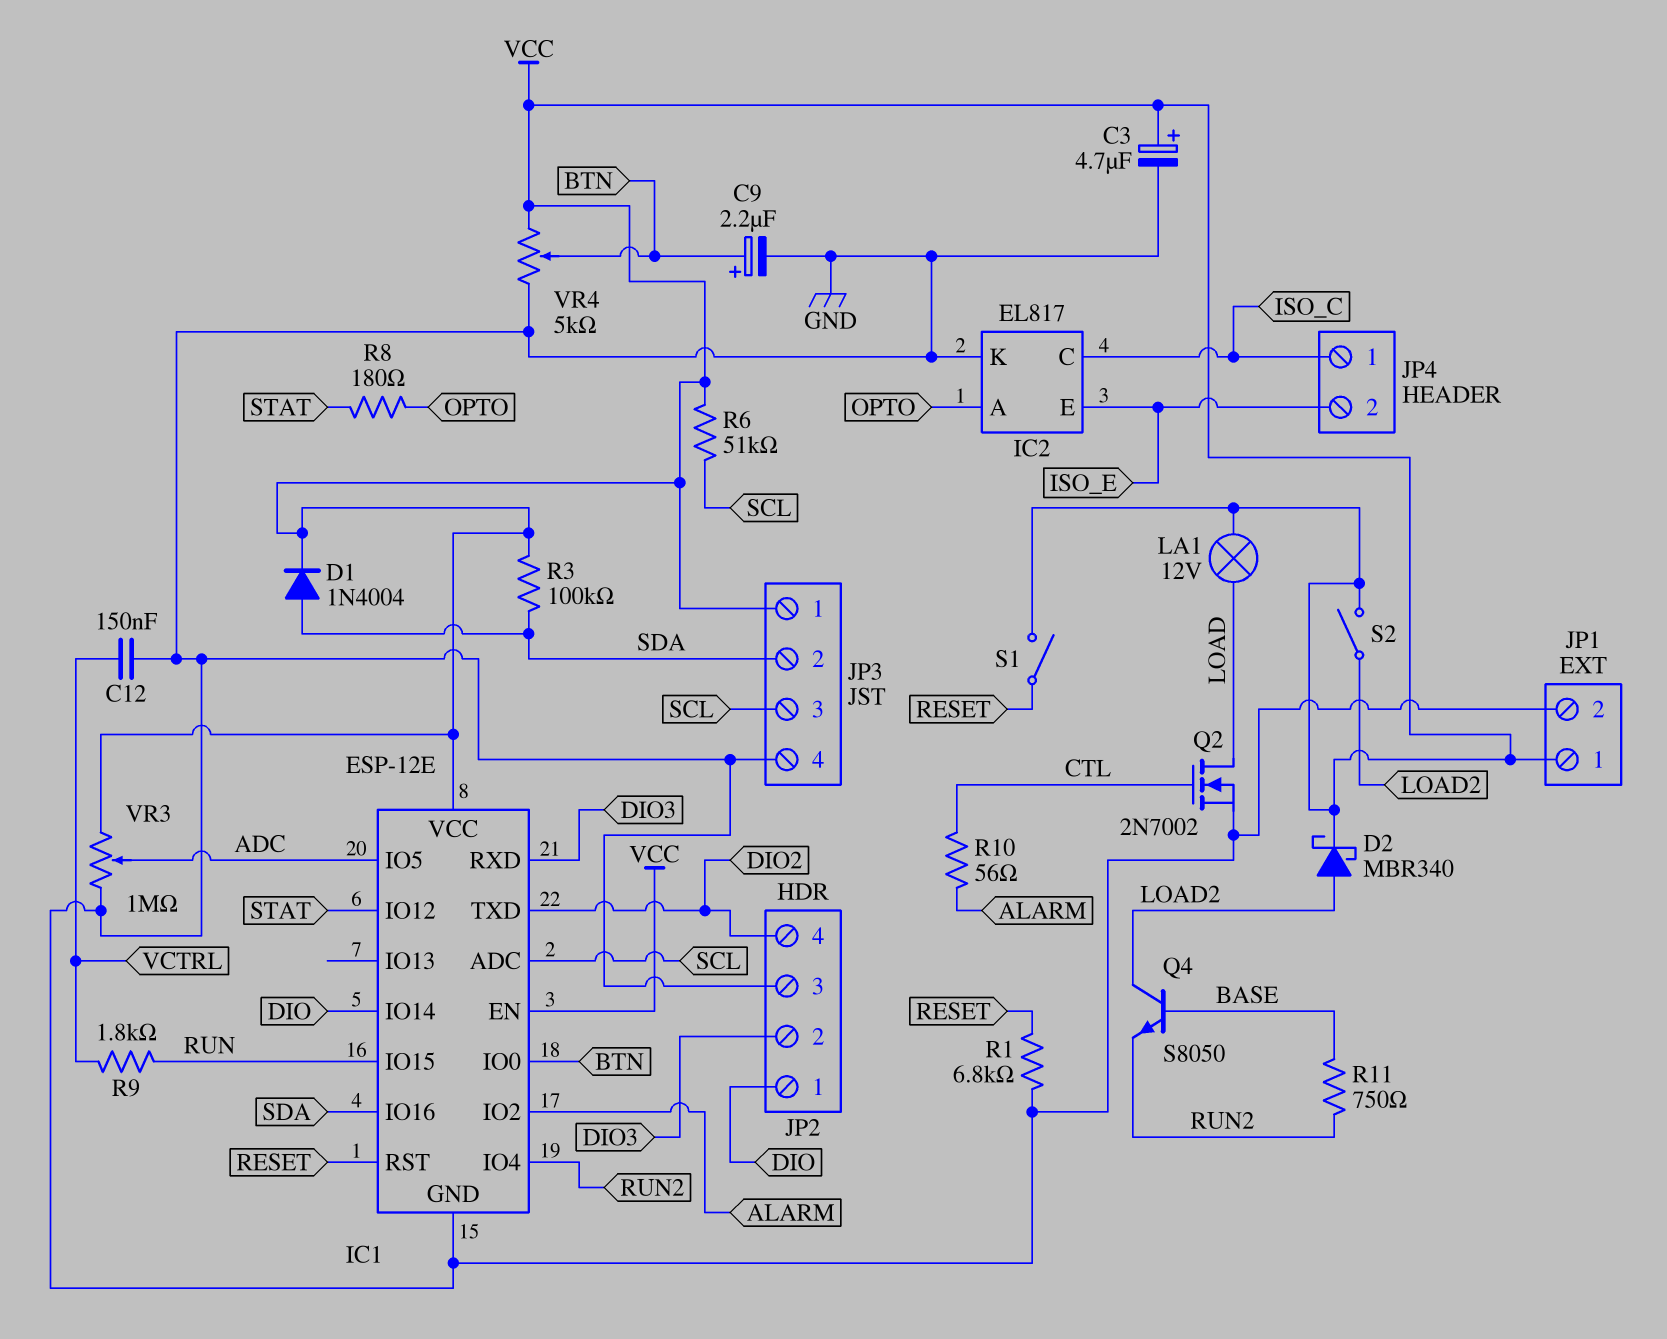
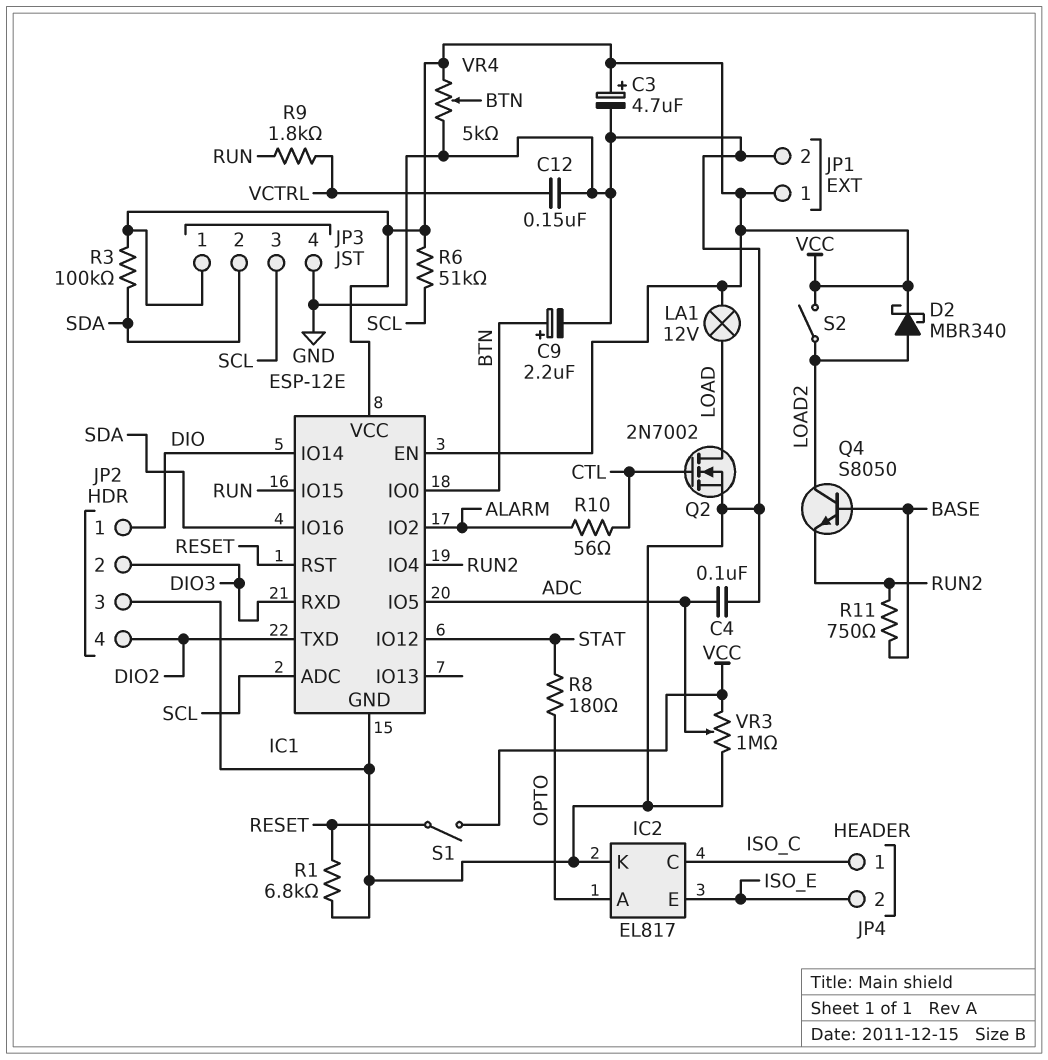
C4: none -> 100nF (ADC, GND)
D1: diode 1N4004 (A SDA, K VCC) -> none

